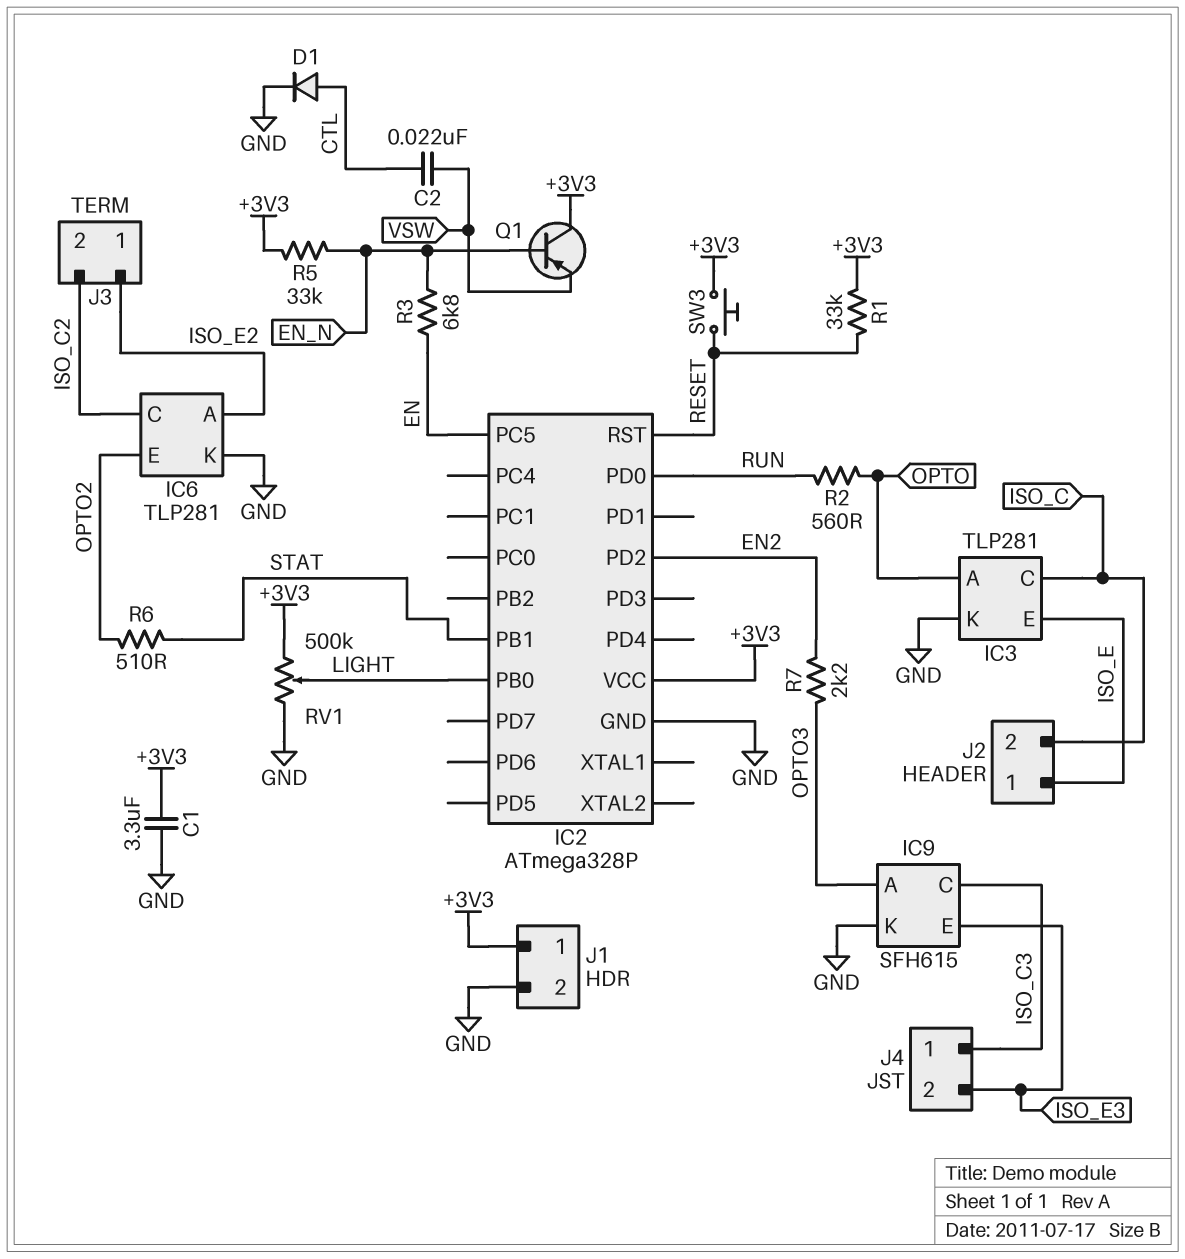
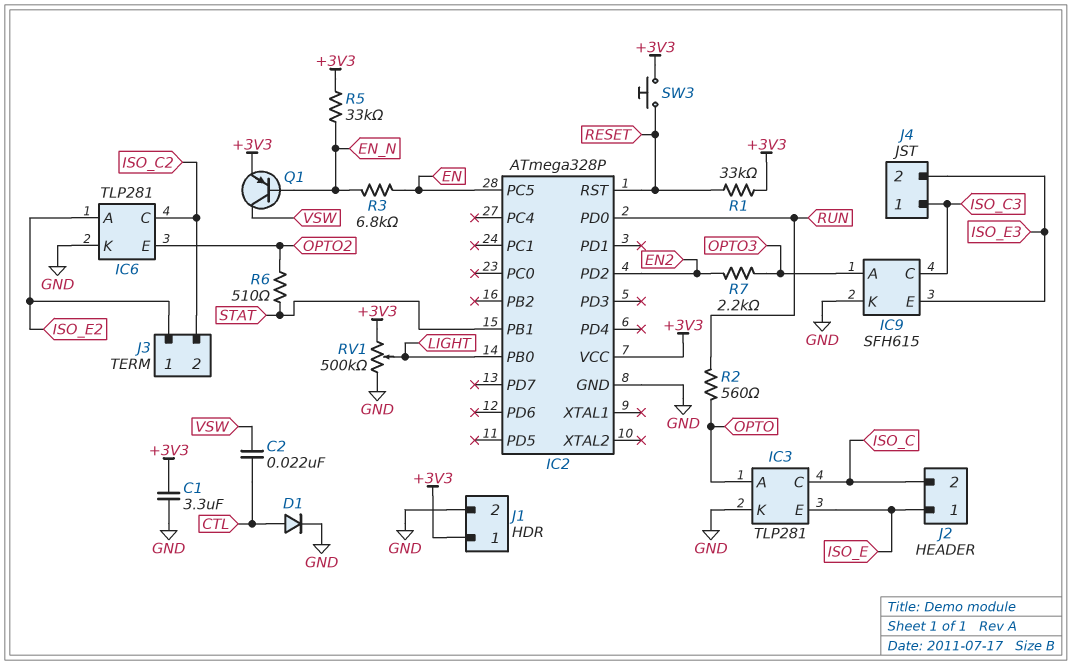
Q1: PNP (B EN_N, C +3V3, E VSW) -> PNP (B EN_N, C VSW, E +3V3)

